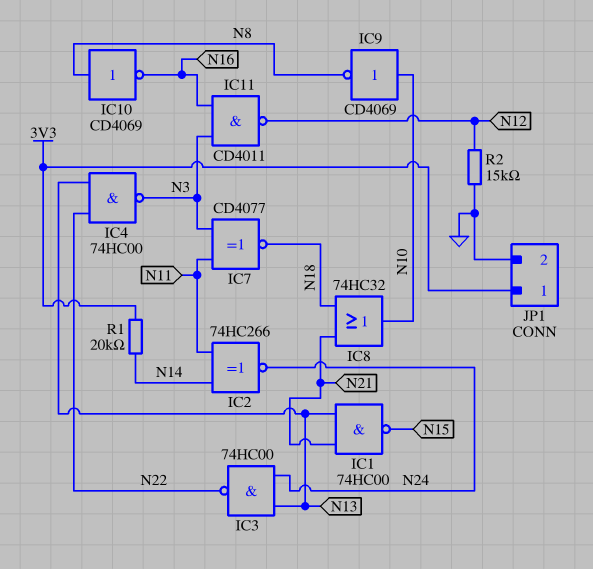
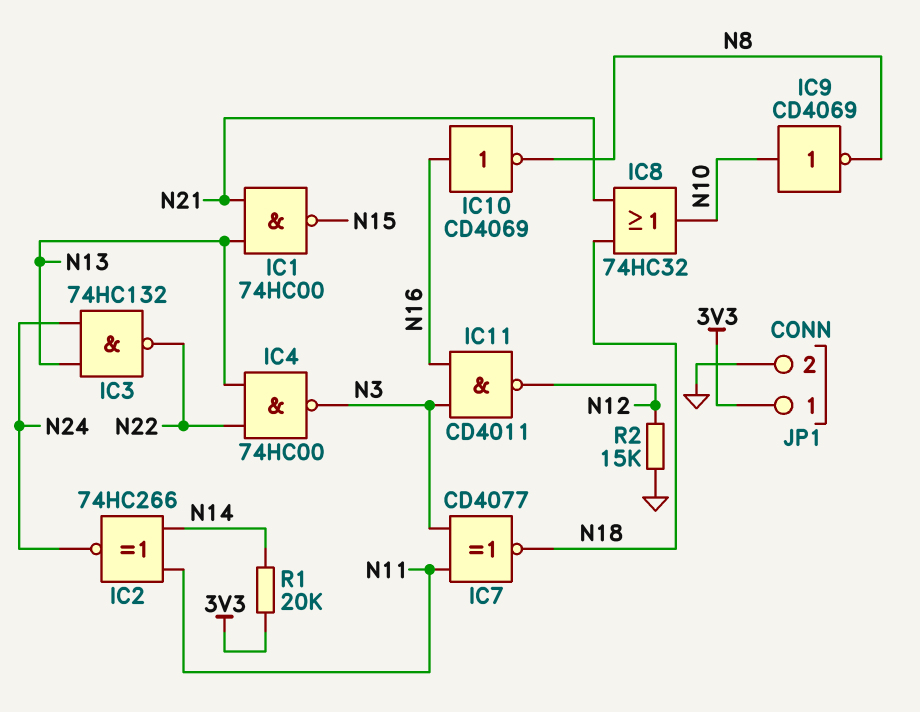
IC3: NAND 74HC00 (in N13, in N24, out N22) -> NAND 74HC132 (in N13, in N24, out N22)
IC10: NOT CD4069 (in N8, out N16) -> NOT CD4069 (in N16, out N8)

